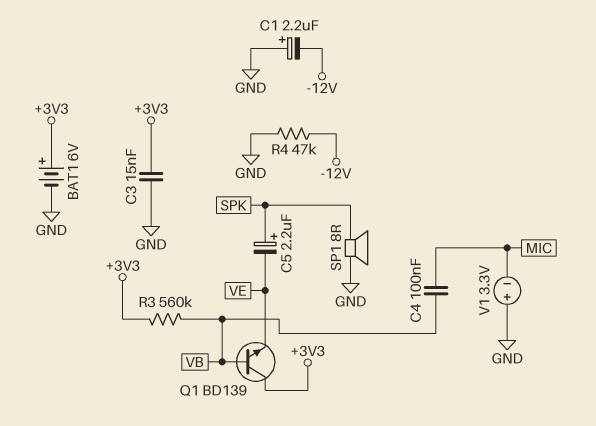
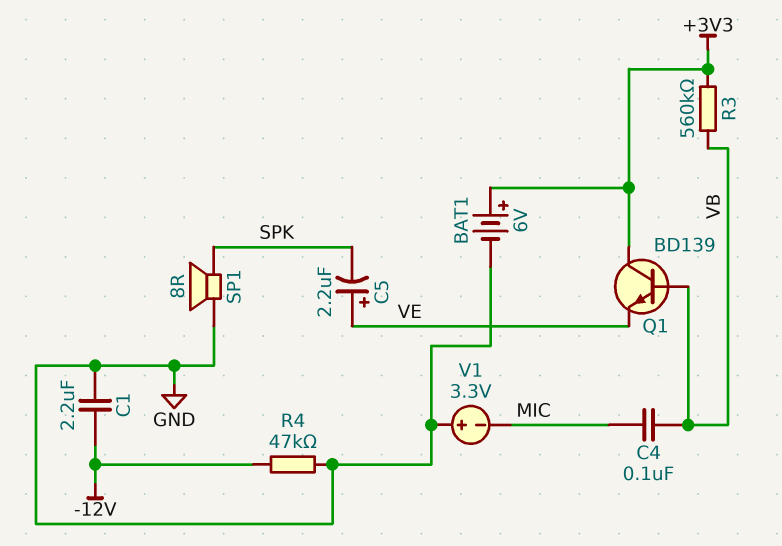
C1: 2.2uF (plus GND, minus -12V) -> 2.2uF (-12V, GND)
C3: 15nF (+3V3, GND) -> none
C5: 2.2uF (plus SPK, minus VE) -> 2.2uF (plus VE, minus SPK)

